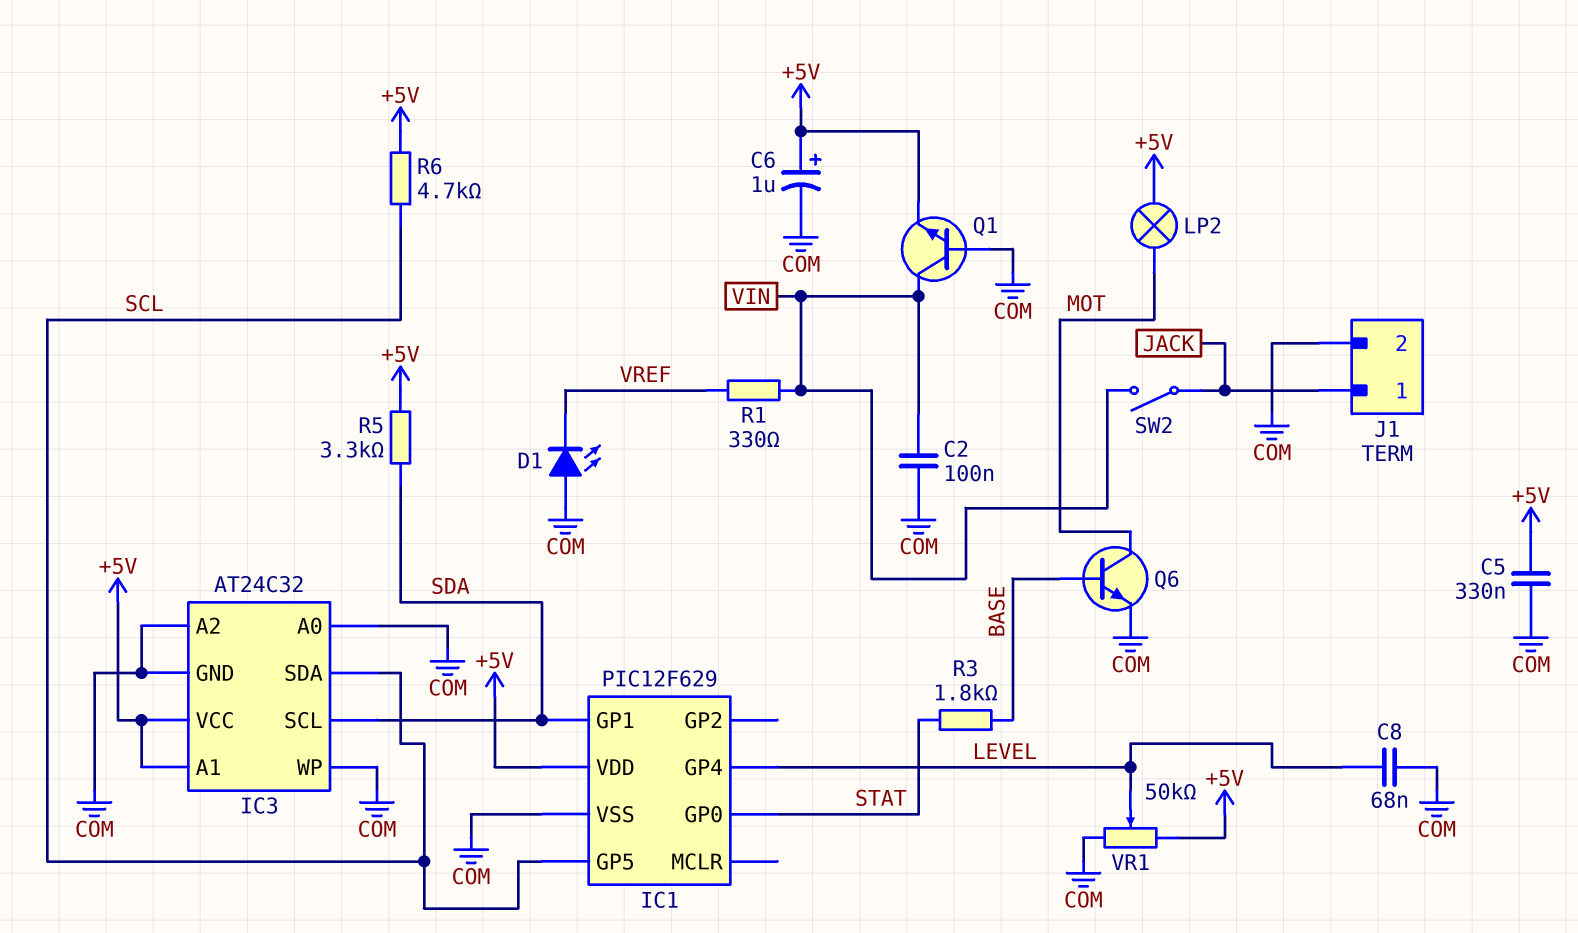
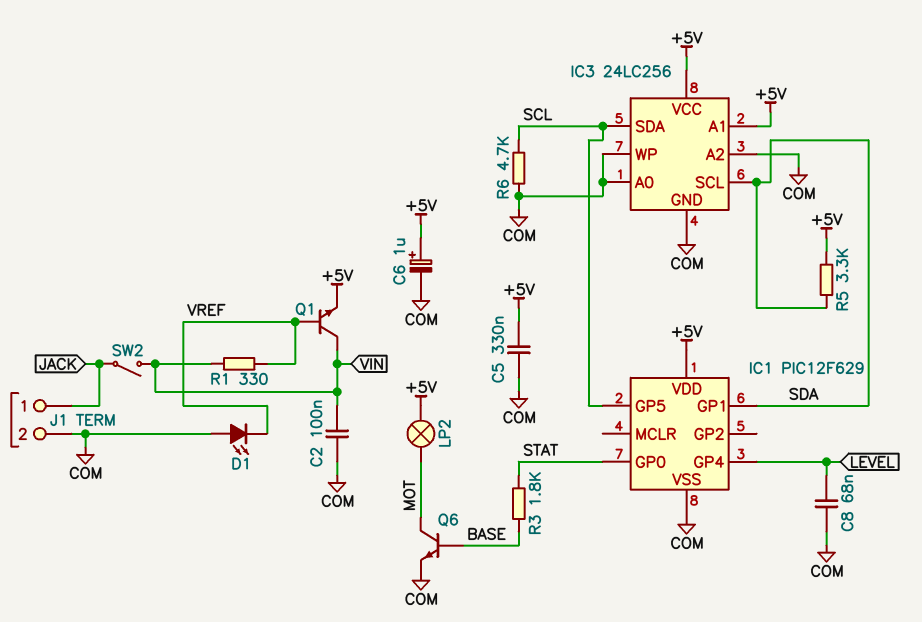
IC3: AT24C32 -> 24LC256
Q1: NPN (B COM, C VIN, E +5V) -> NPN (B VREF, C VIN, E +5V)
R6: 4.7k (+5V, SCL) -> 4.7k (COM, SCL)
VR1: 50k (+5V, COM, wiper LEVEL) -> none

